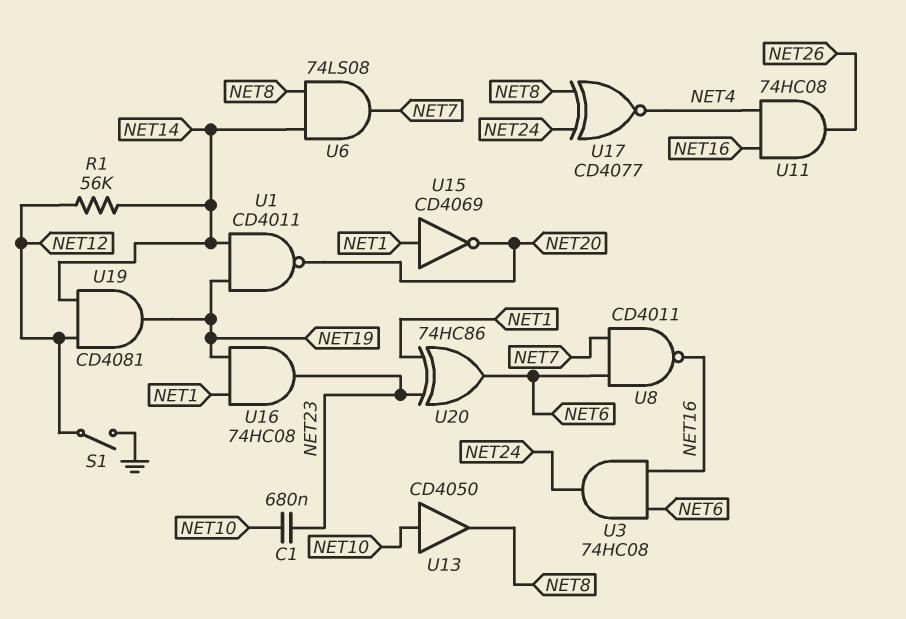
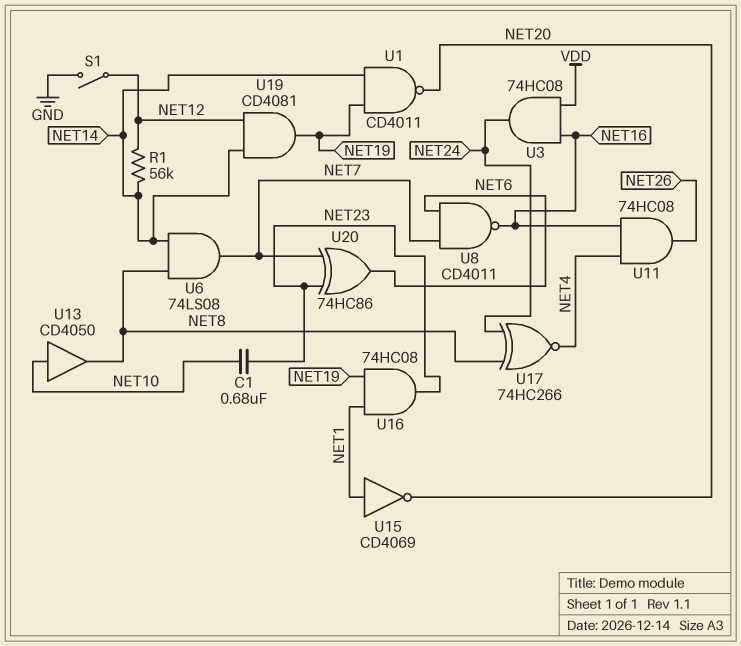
U3: AND 74HC08 (in NET6, in NET16, out NET24) -> AND 74HC08 (in NET16, in VDD, out NET24)
U17: XNOR CD4077 (in NET8, in NET24, out NET4) -> XNOR 74HC266 (in NET8, in NET24, out NET4)
U20: XOR 74HC86 (in NET1, in NET23, out NET6) -> XOR 74HC86 (in NET7, in NET23, out NET6)

